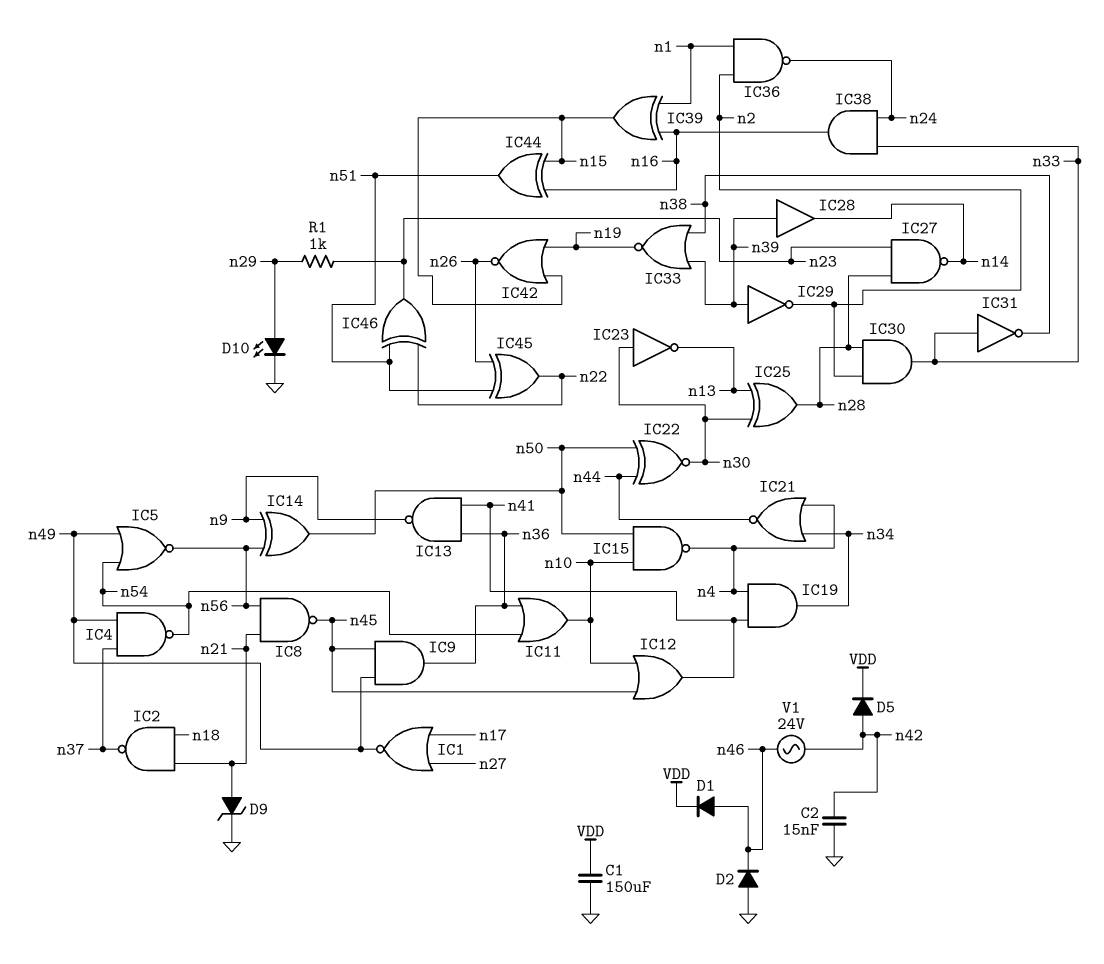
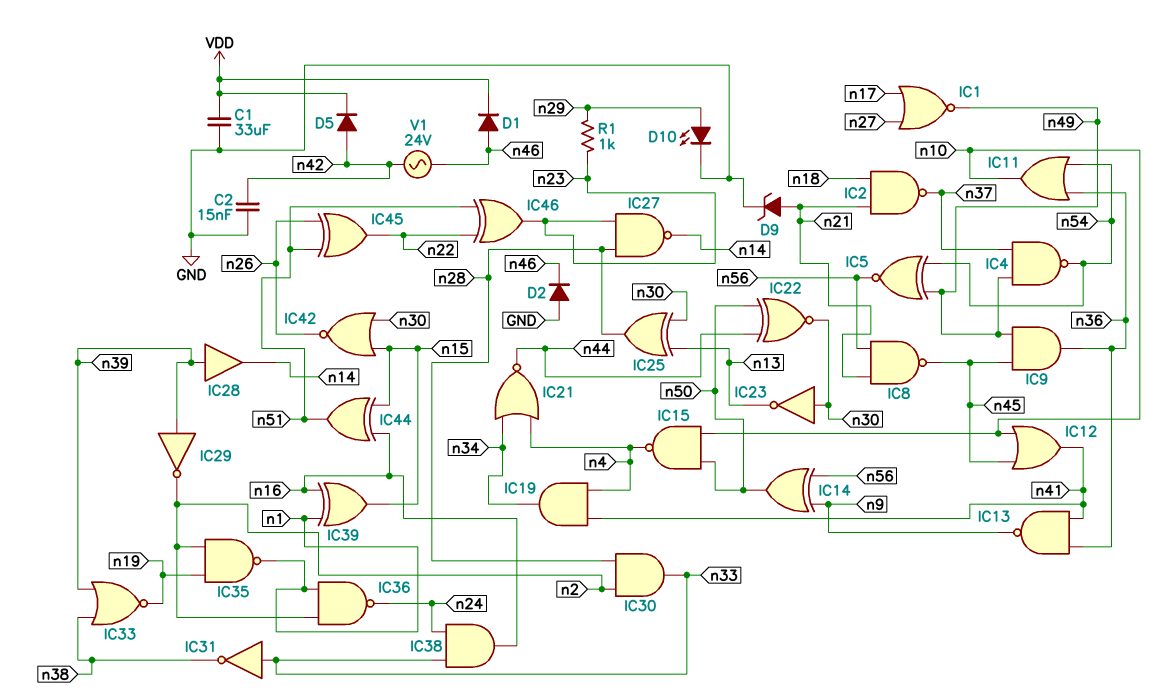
C1: 150uF (GND, VDD) -> 33uF (GND, VDD)
IC5: NOR (in n49, in n54, out n56) -> XNOR (in n49, in n54, out n56)
IC35: none -> NAND (in n2, in n19, out n1)
IC42: NOR (in n15, in n19, out n26) -> NOR (in n15, in n30, out n26)

